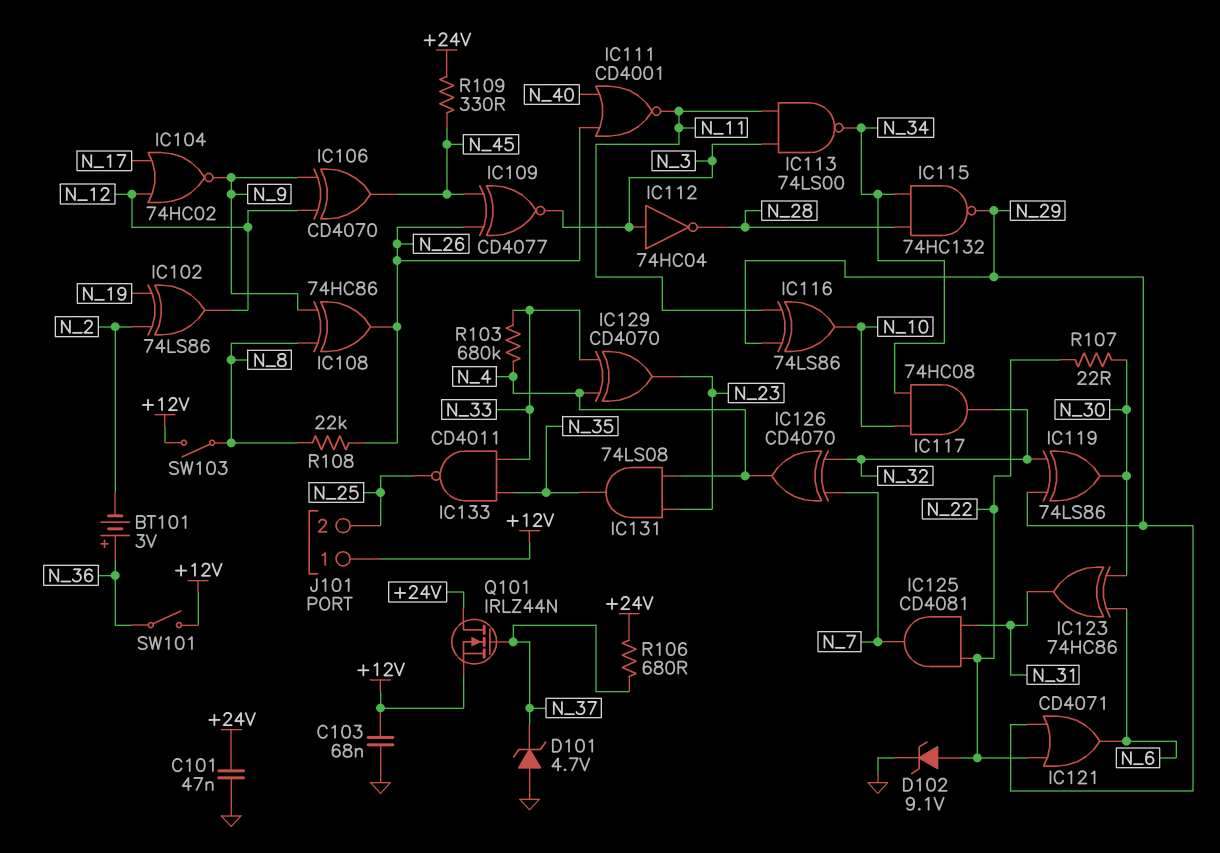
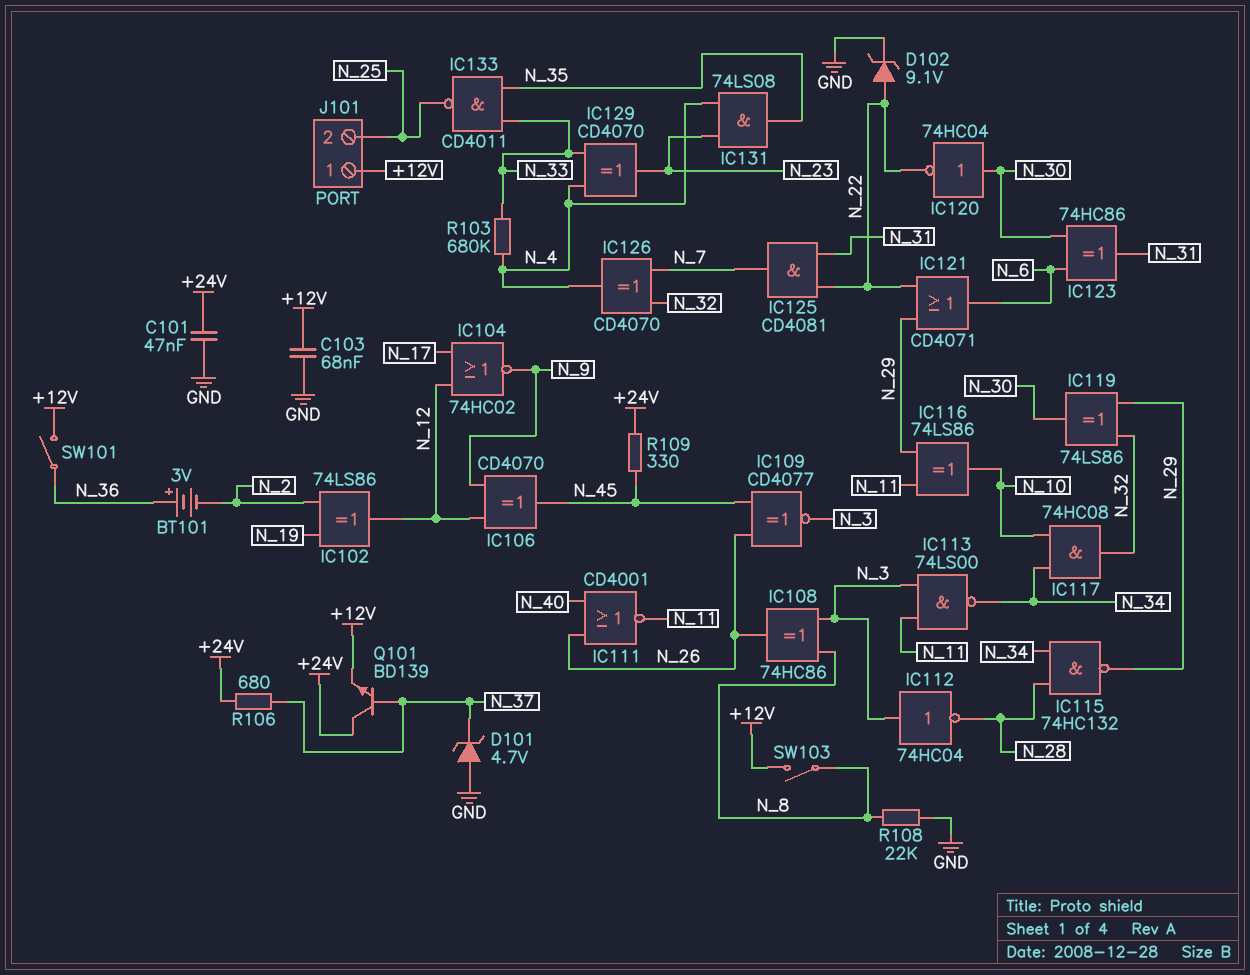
IC108: XOR 74HC86 (in N_8, in N_9, out N_26) -> XOR 74HC86 (in N_3, in N_8, out N_26)
IC120: none -> NOT 74HC04 (in N_30, out N_22)
Q101: NMOS IRLZ44N (G N_37, D +24V, S +12V) -> NPN BD139 (B N_37, C +24V, E +12V)
R107: 22 (N_22, N_30) -> none
R108: 22k (N_8, N_26) -> 22k (GND, N_8)

